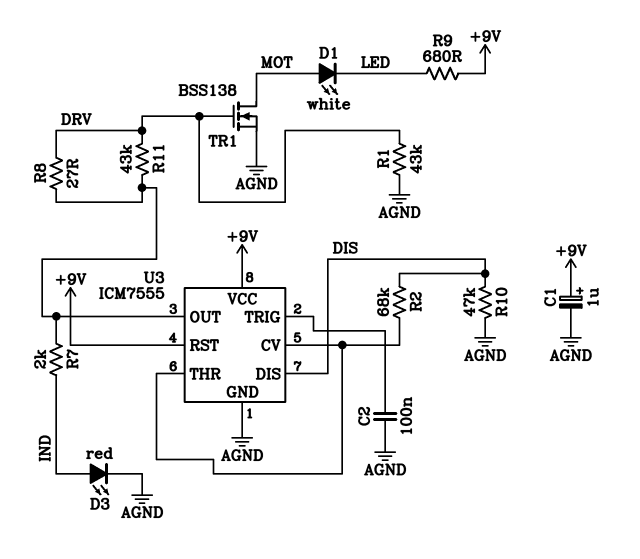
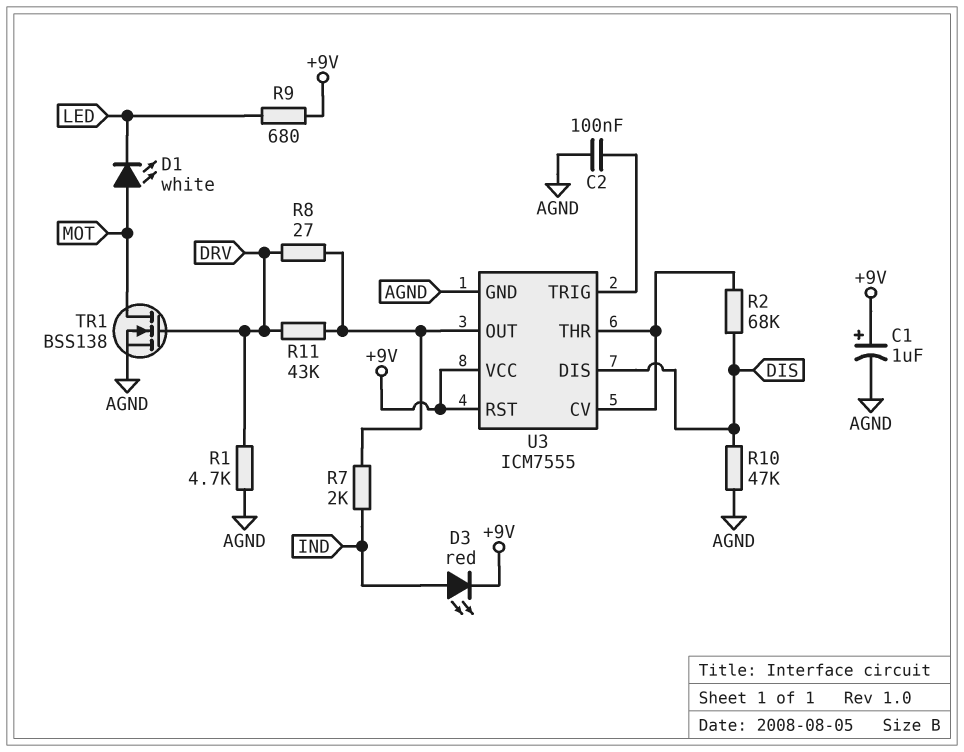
D3: LED red (A IND, K AGND) -> LED red (A IND, K +9V)
R1: 43k (AGND, DRV) -> 4.7k (AGND, DRV)

